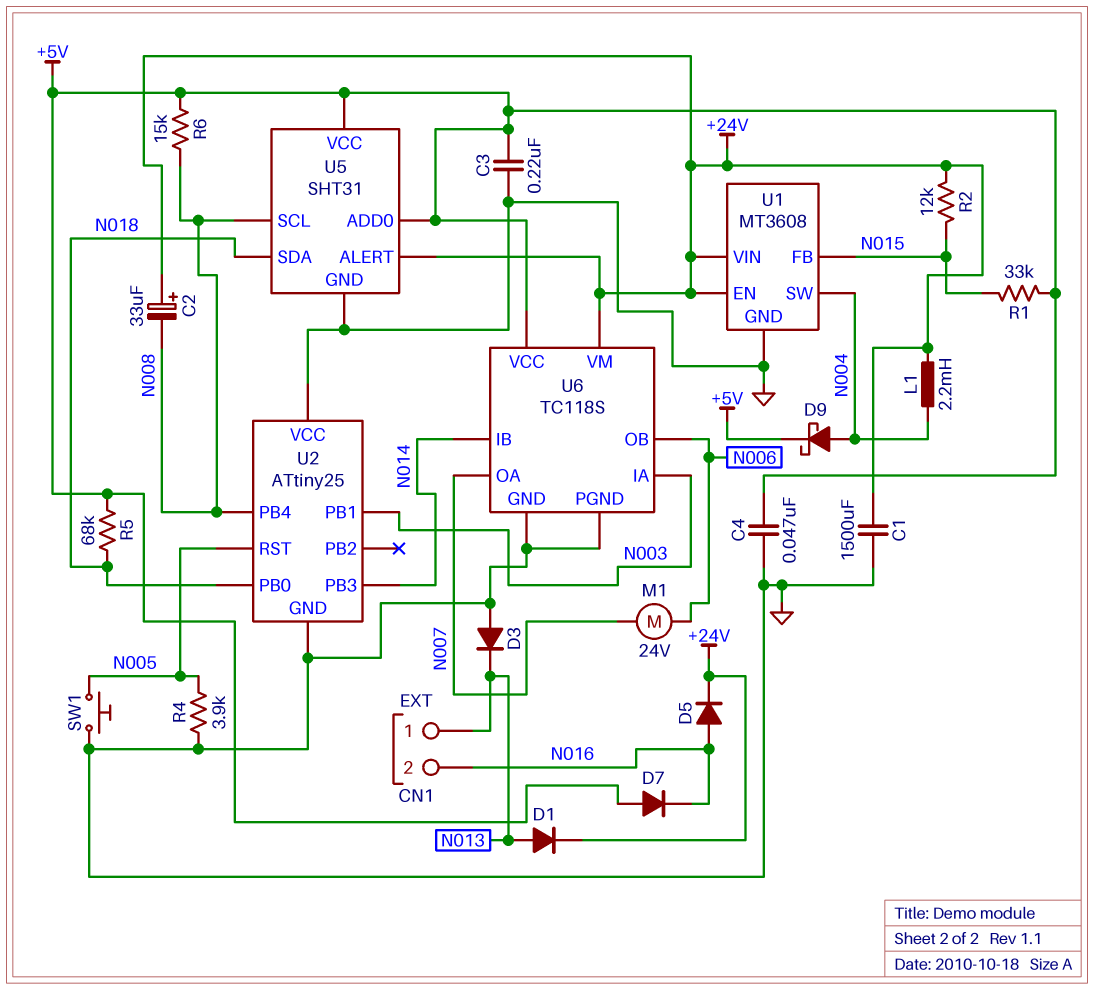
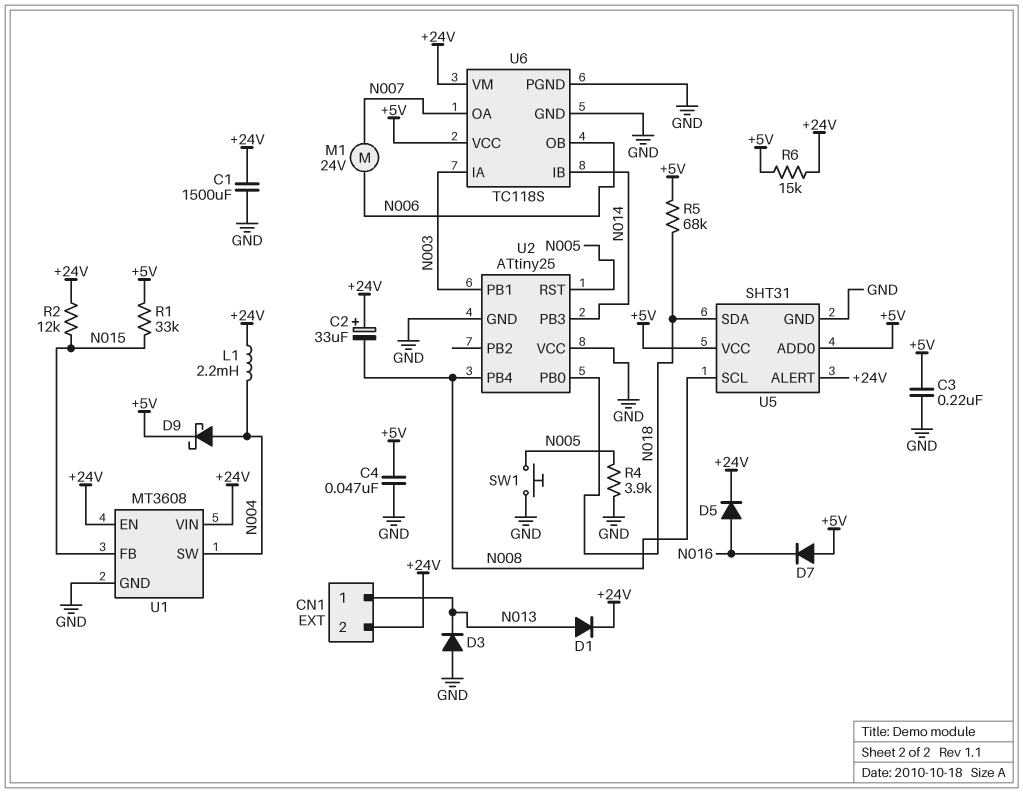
CN1 pin 2: N016 -> +24V
R6: 15k (+5V, N008) -> 15k (+5V, +24V)

